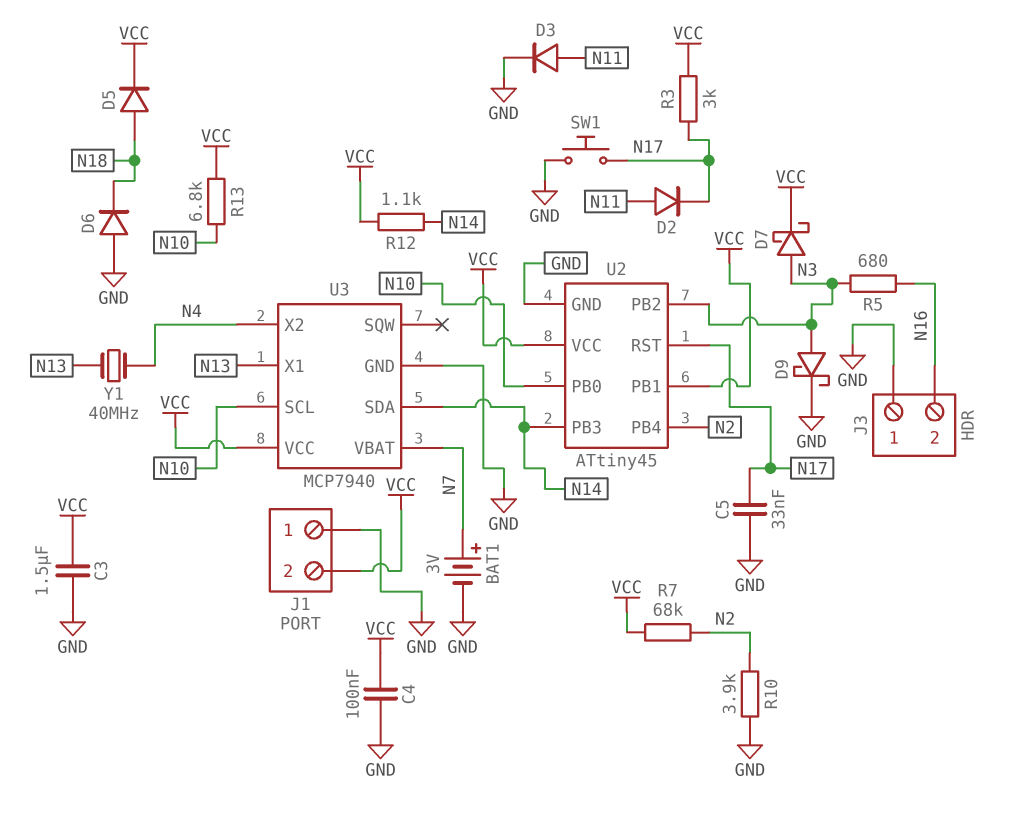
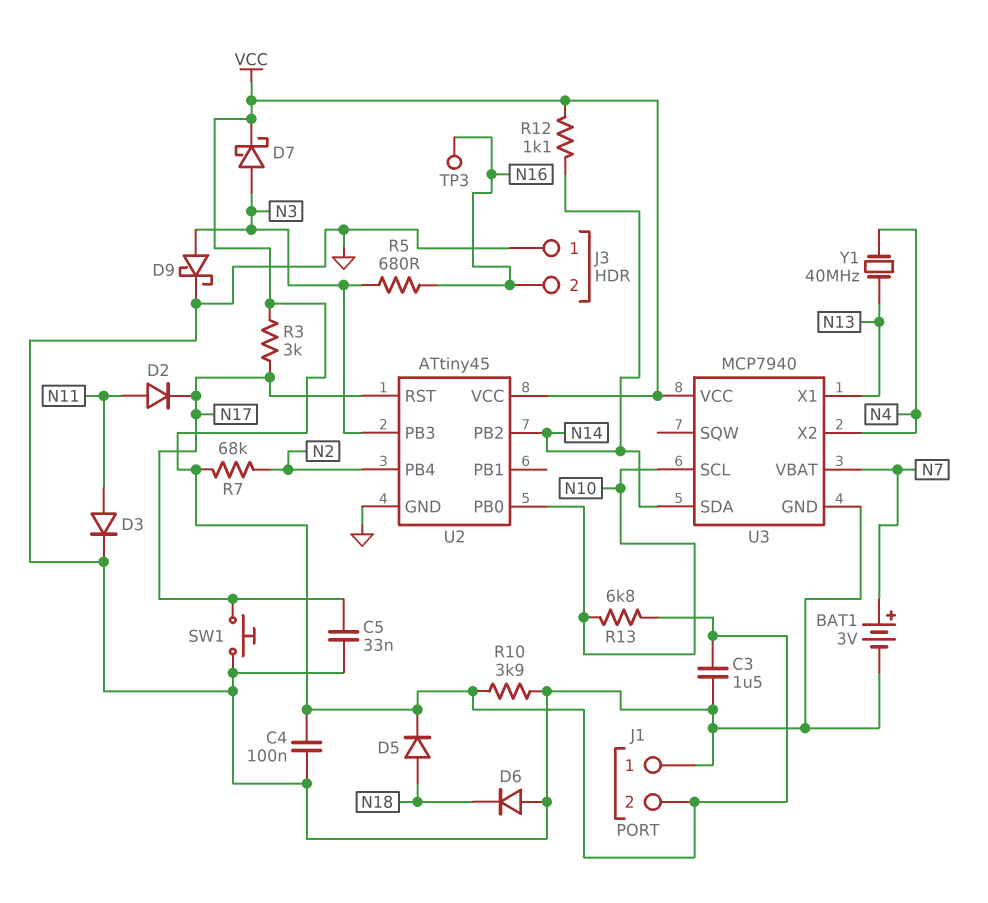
R10: 3.9k (GND, N2) -> 3.9k (GND, VCC)
TP3: none -> test point (N16)
U2 pin PB1: VCC -> none
U2 pin PB2: N3 -> N14
U2 pin PB3: N14 -> N3

